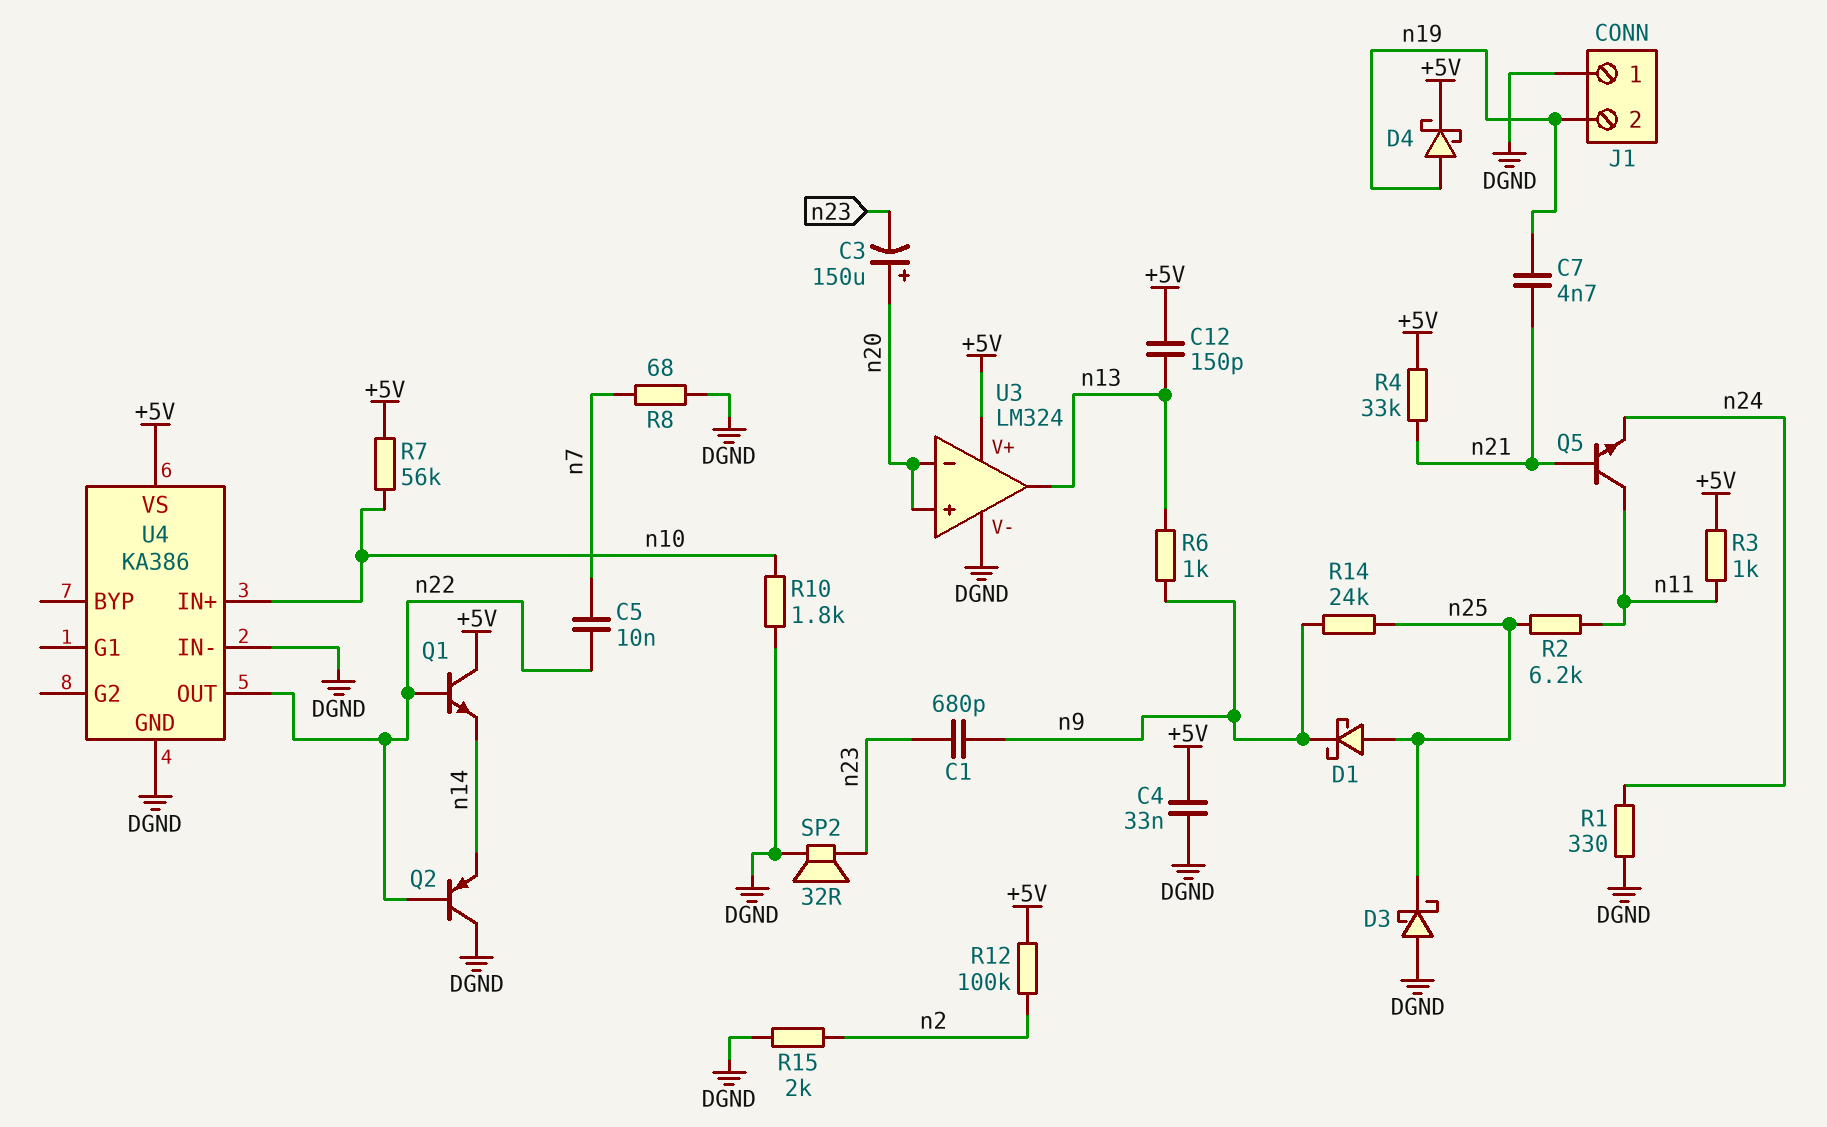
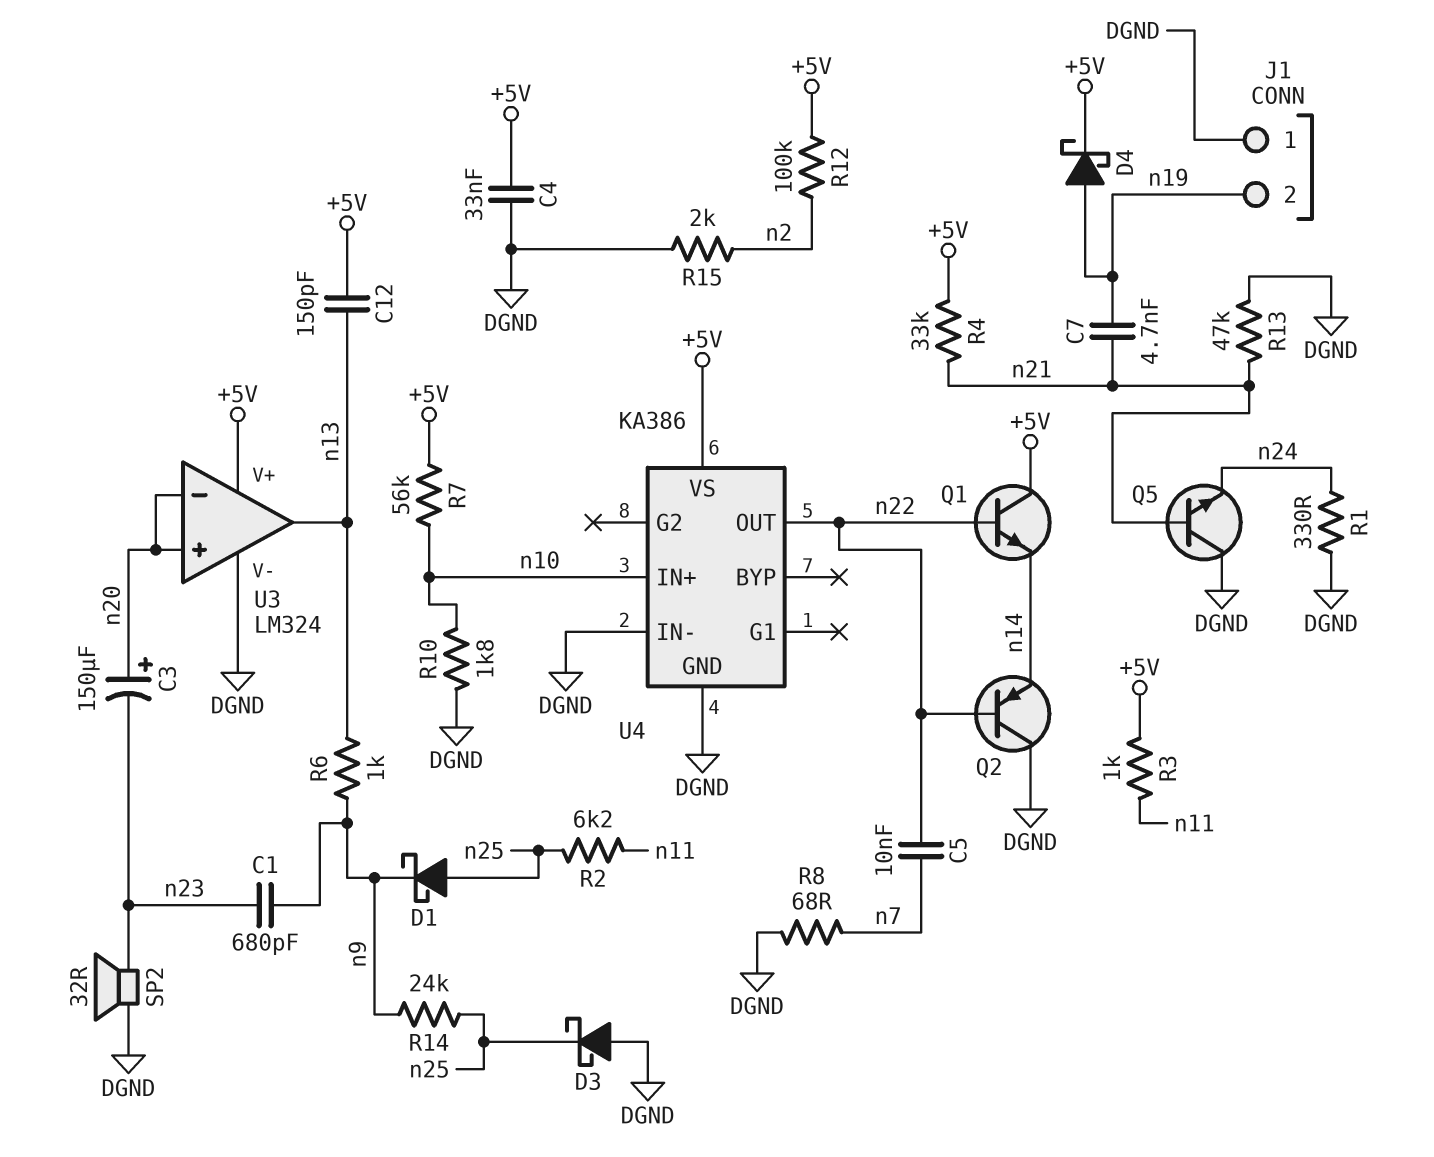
Q5: NPN (B n21, C n11, E n24) -> NPN (B n21, C DGND, E n24)
R13: none -> 47k (DGND, n21)

